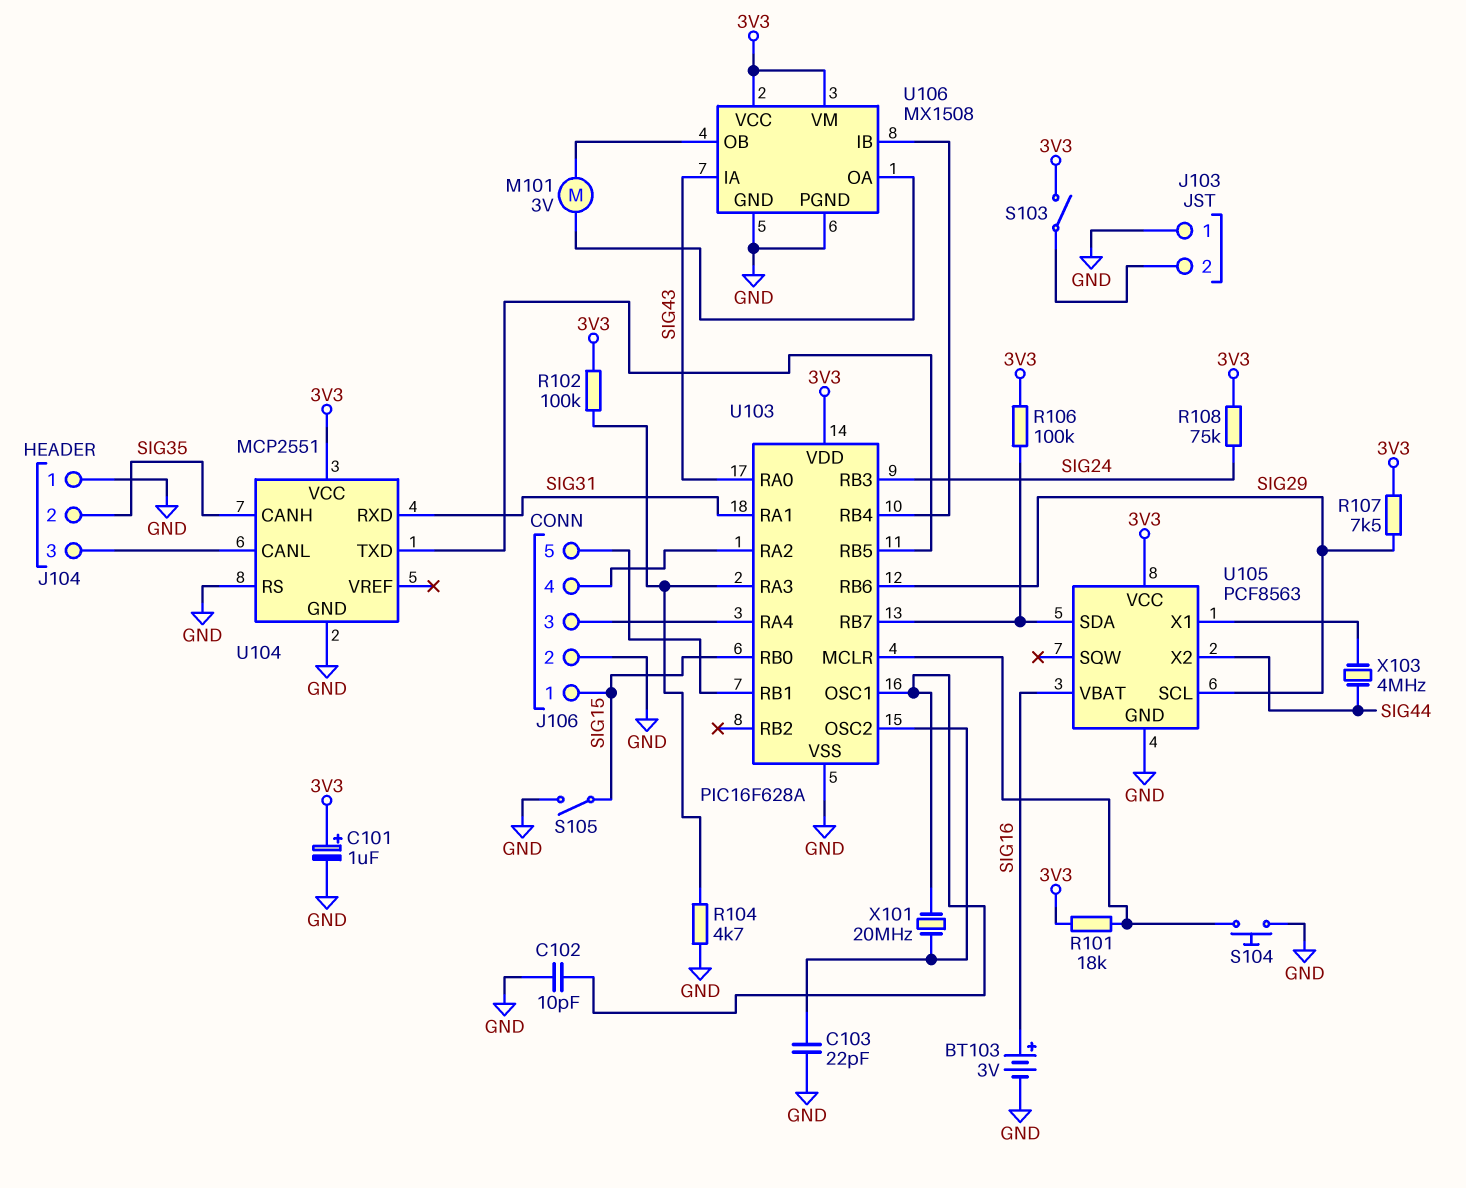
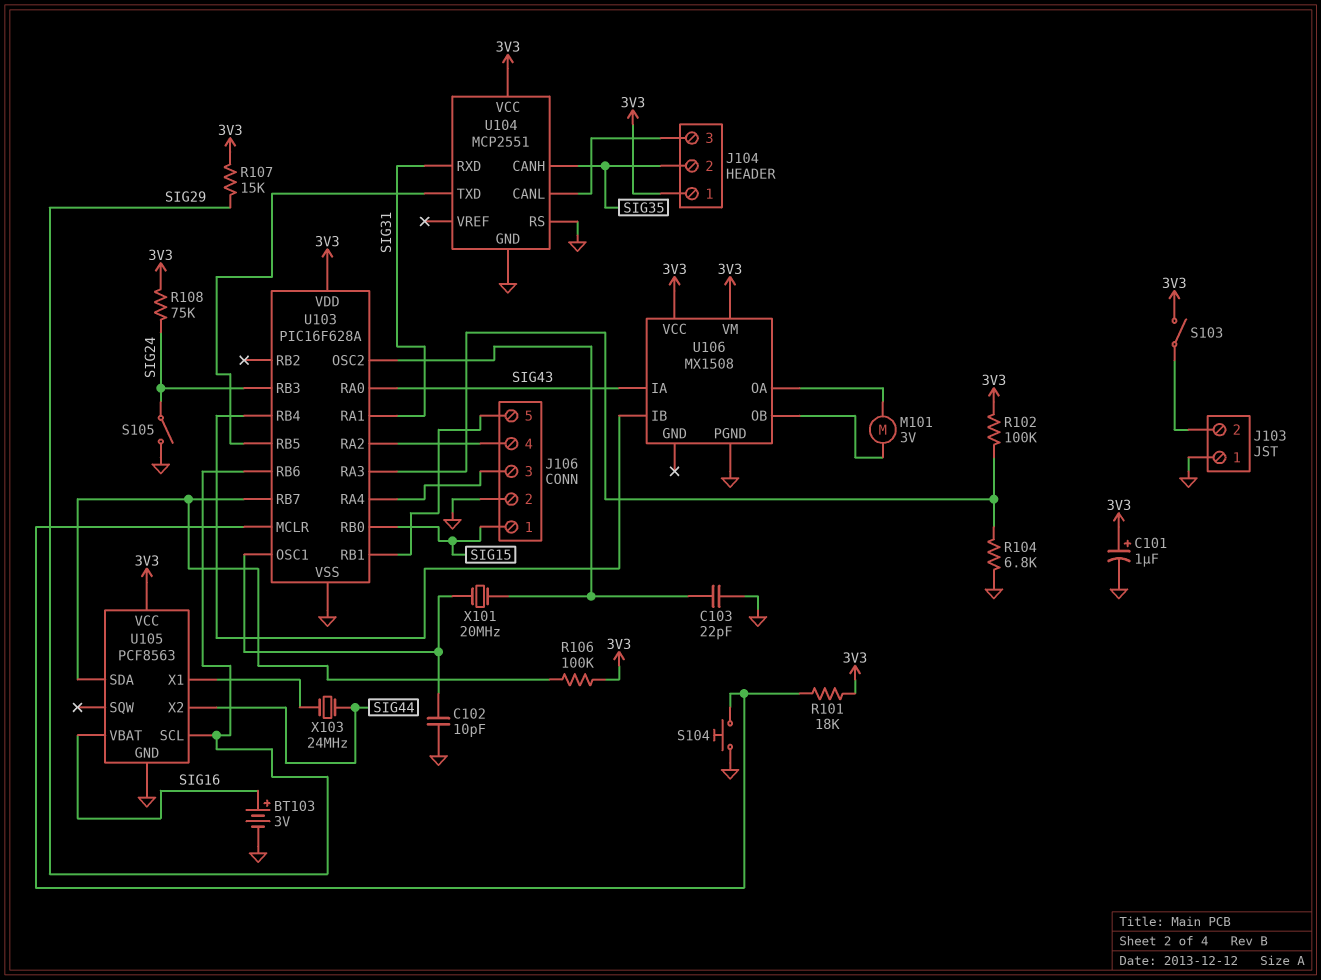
J104 pin 1: GND -> 3V3
R104: 4.7k (GND, U103/RA3) -> 6.8k (GND, U103/RA3)
R107: 7.5k (3V3, SIG29) -> 15k (3V3, SIG29)
S105: switch (GND, SIG15) -> switch (GND, SIG24)
U106 pin GND: GND -> none
X103: 4MHz (SIG44, U105/X1) -> 24MHz (SIG44, U105/X1)

